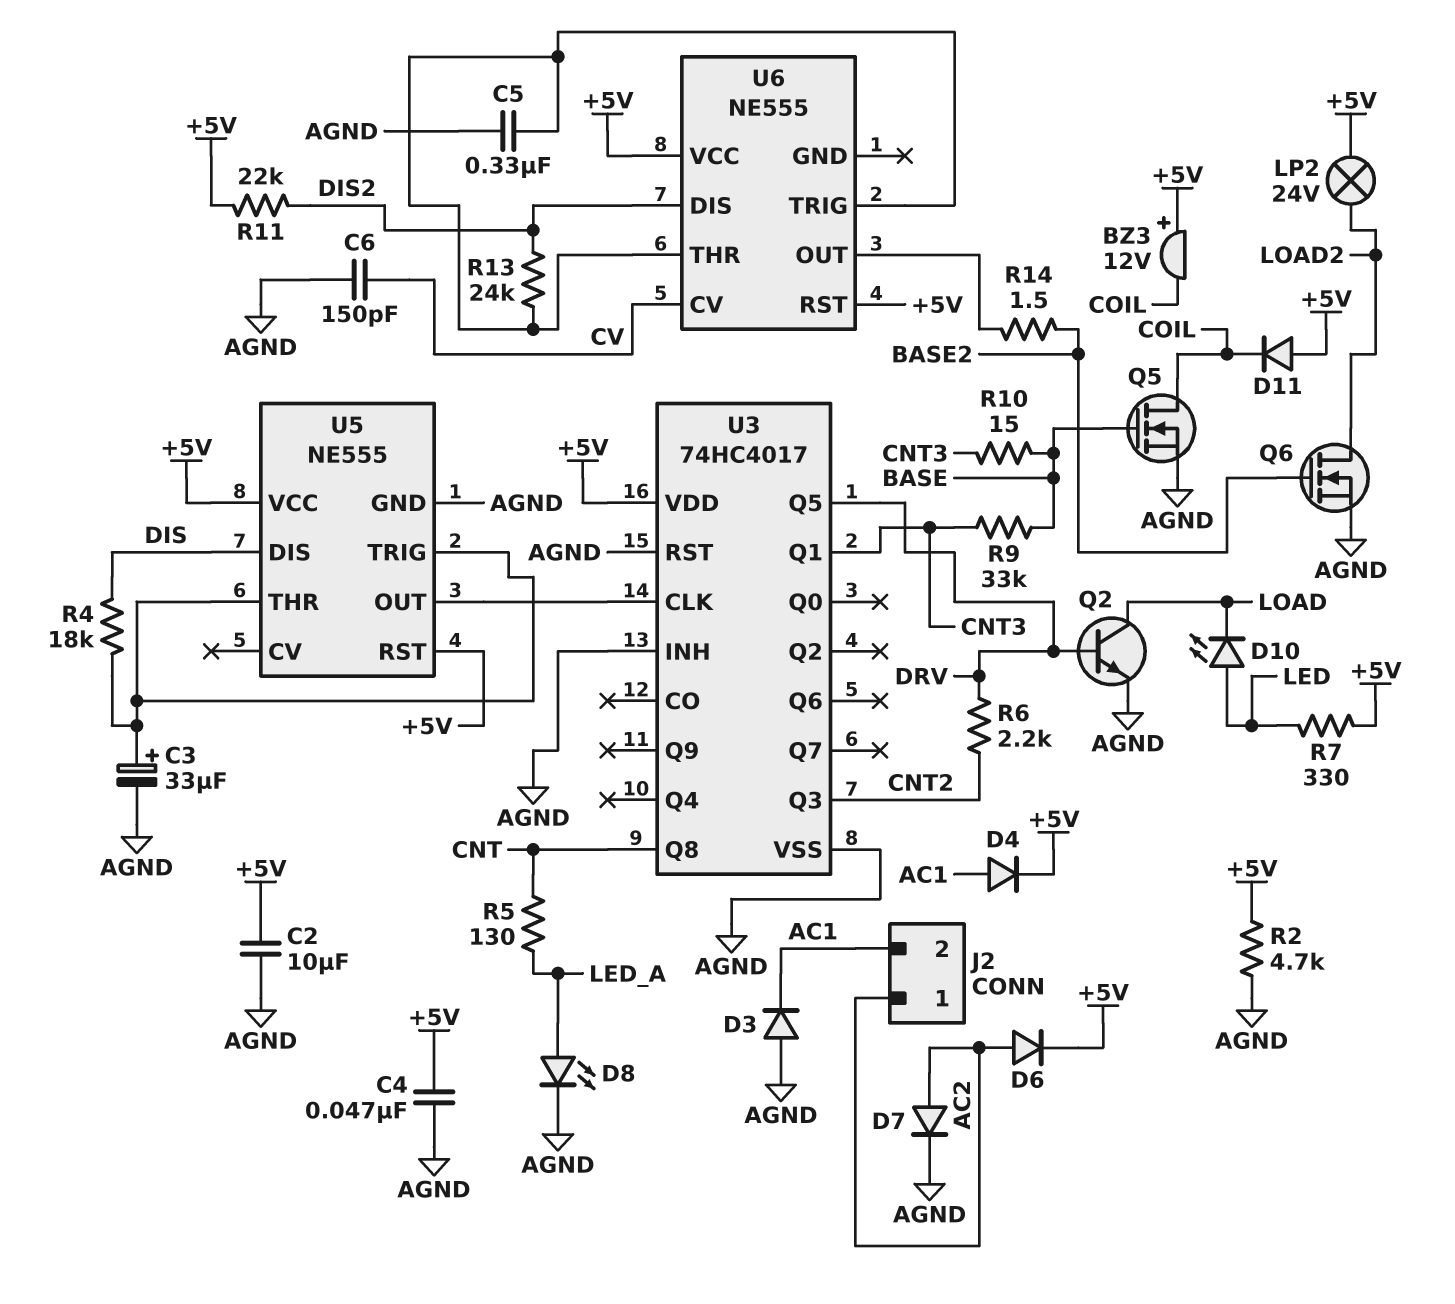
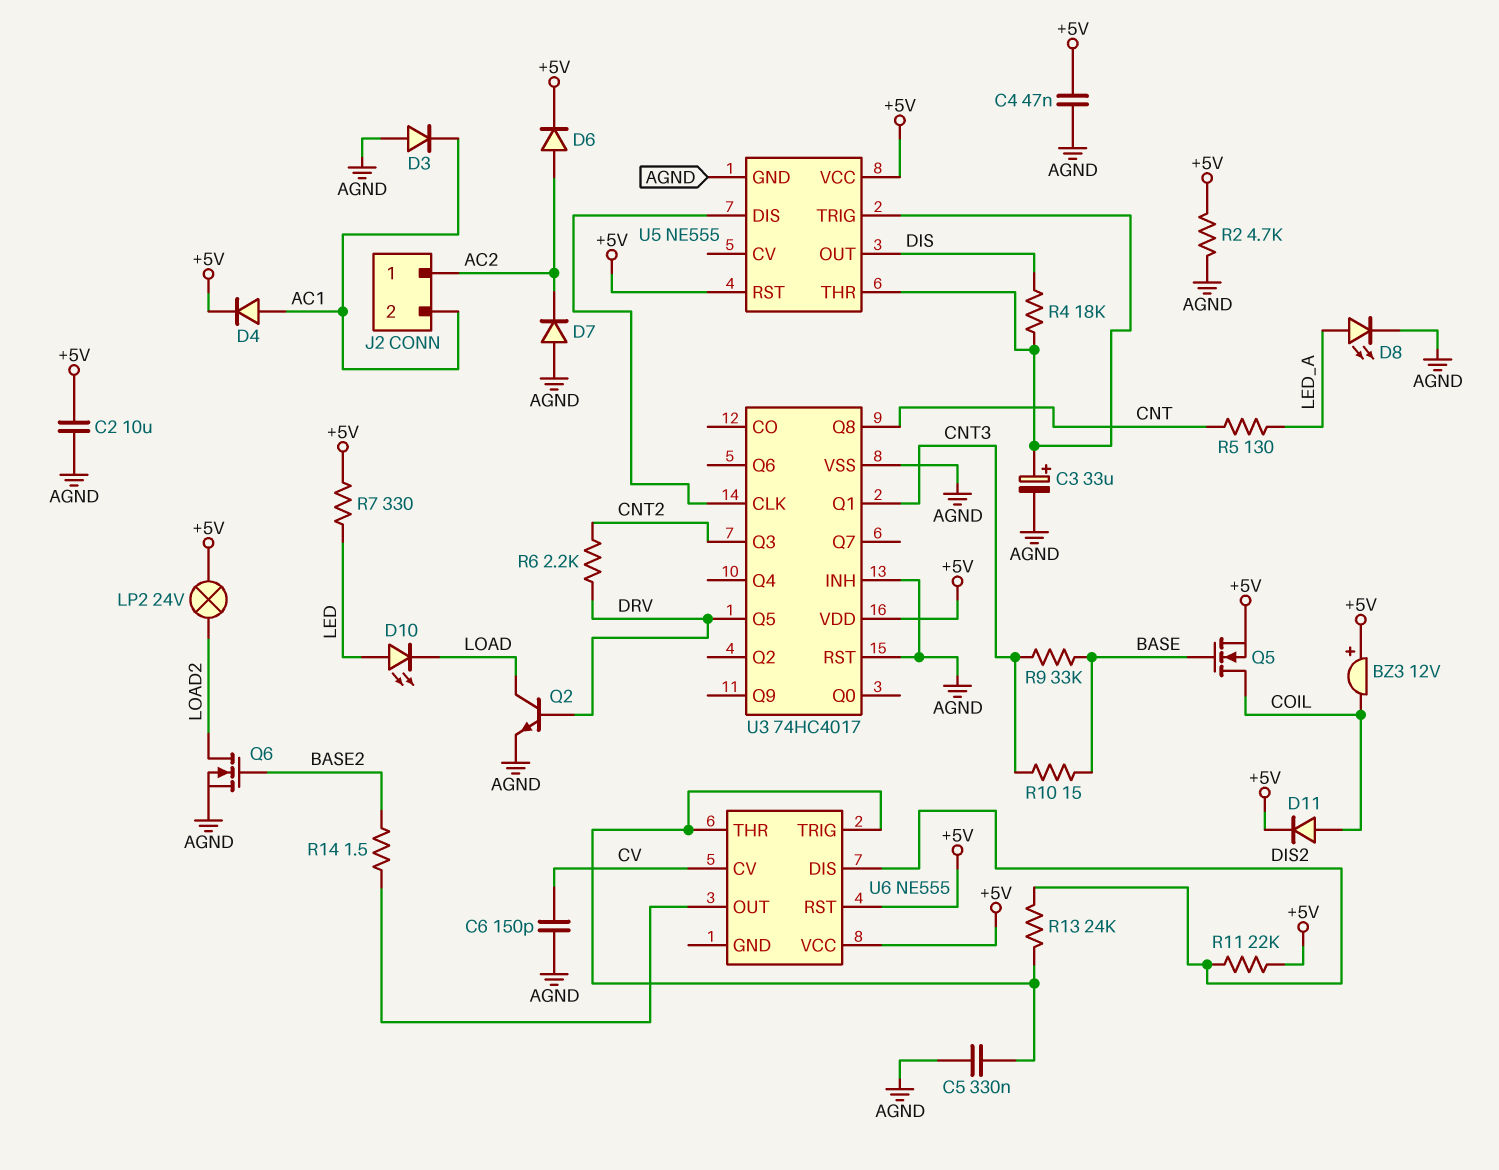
D7: diode (A AC2, K AGND) -> diode (A AGND, K AC2)
D11: diode (A +5V, K COIL) -> diode (A COIL, K +5V)
Q5: NMOS (G BASE, D COIL, S AGND) -> NMOS (G BASE, D COIL, S +5V)
U5 pin DIS: DIS -> U3/CLK
U5 pin OUT: U3/CLK -> DIS

